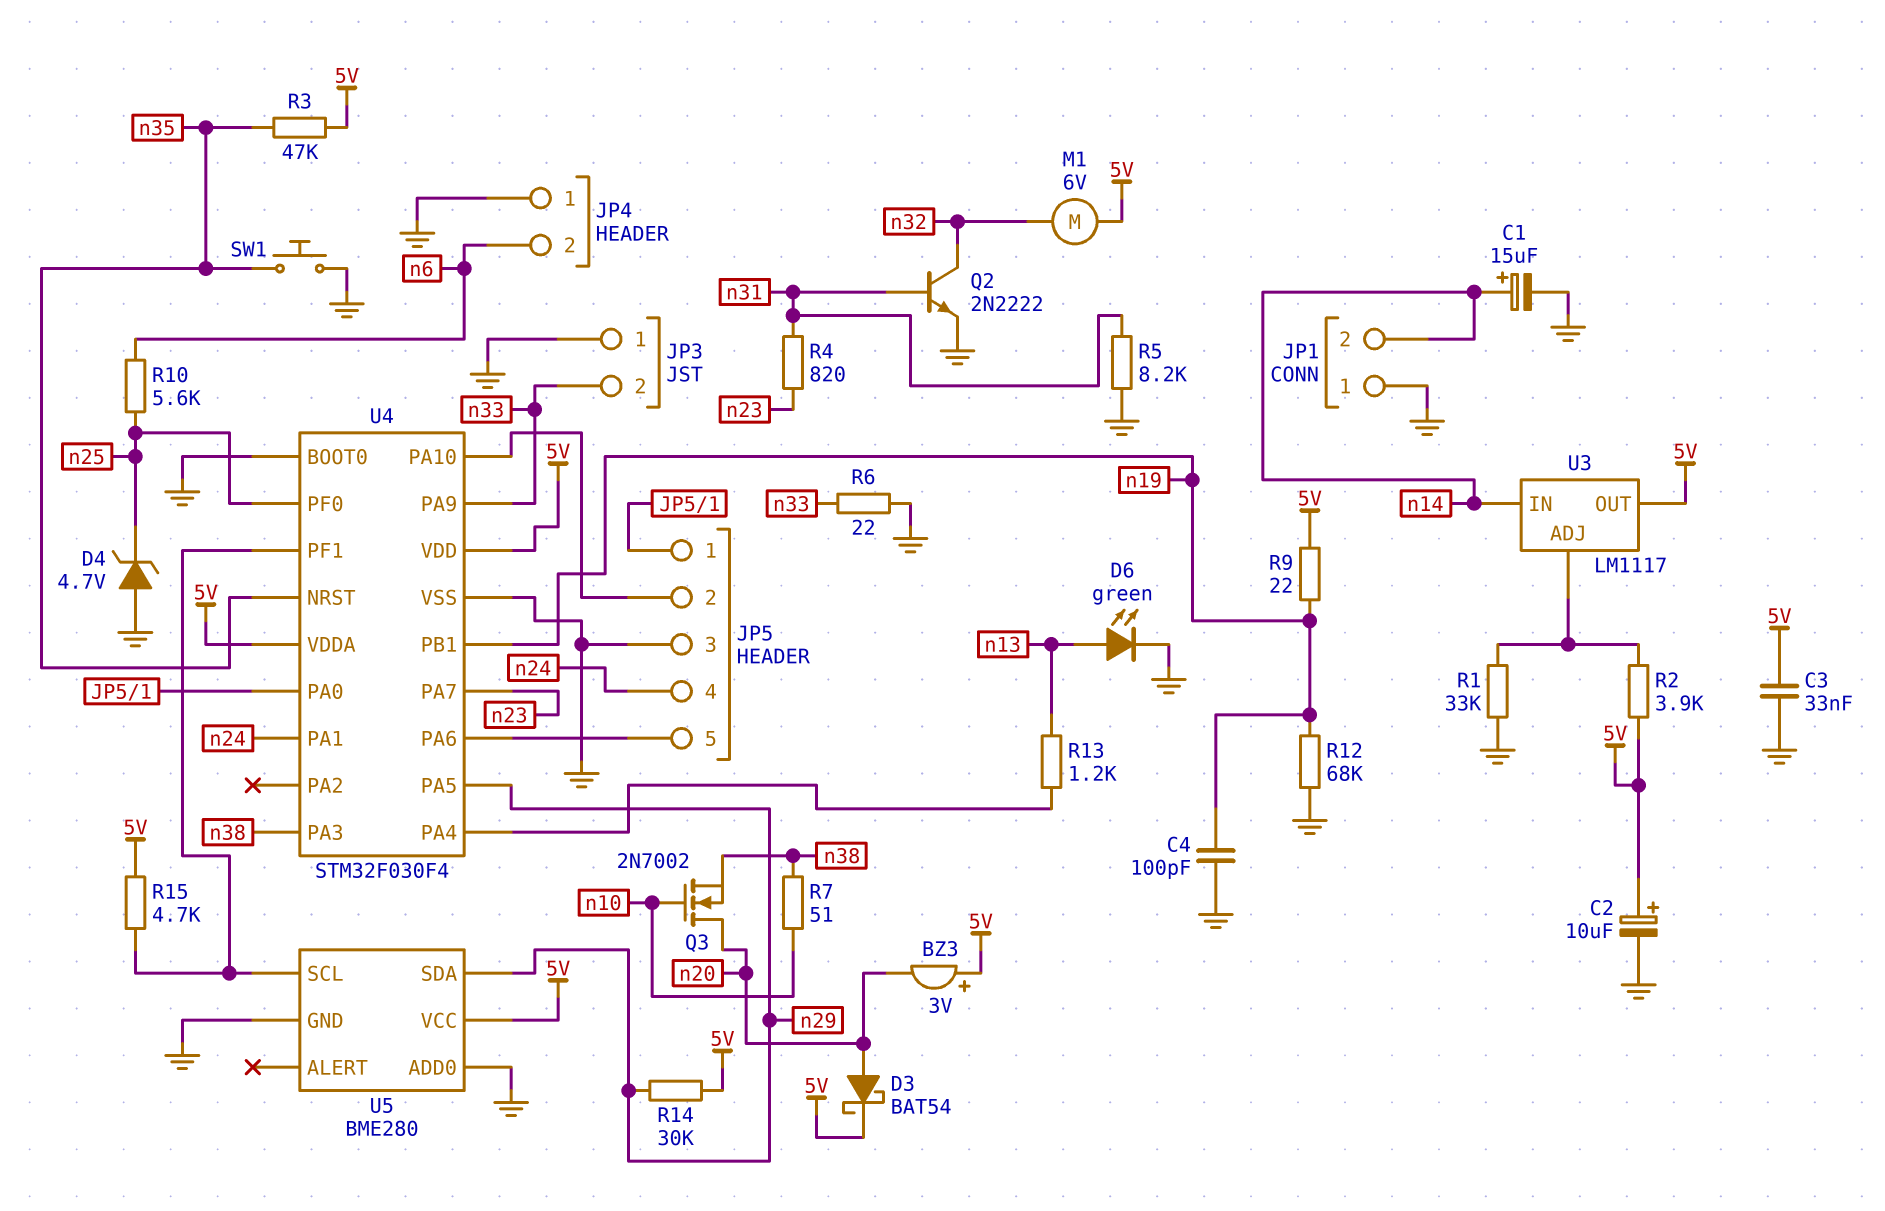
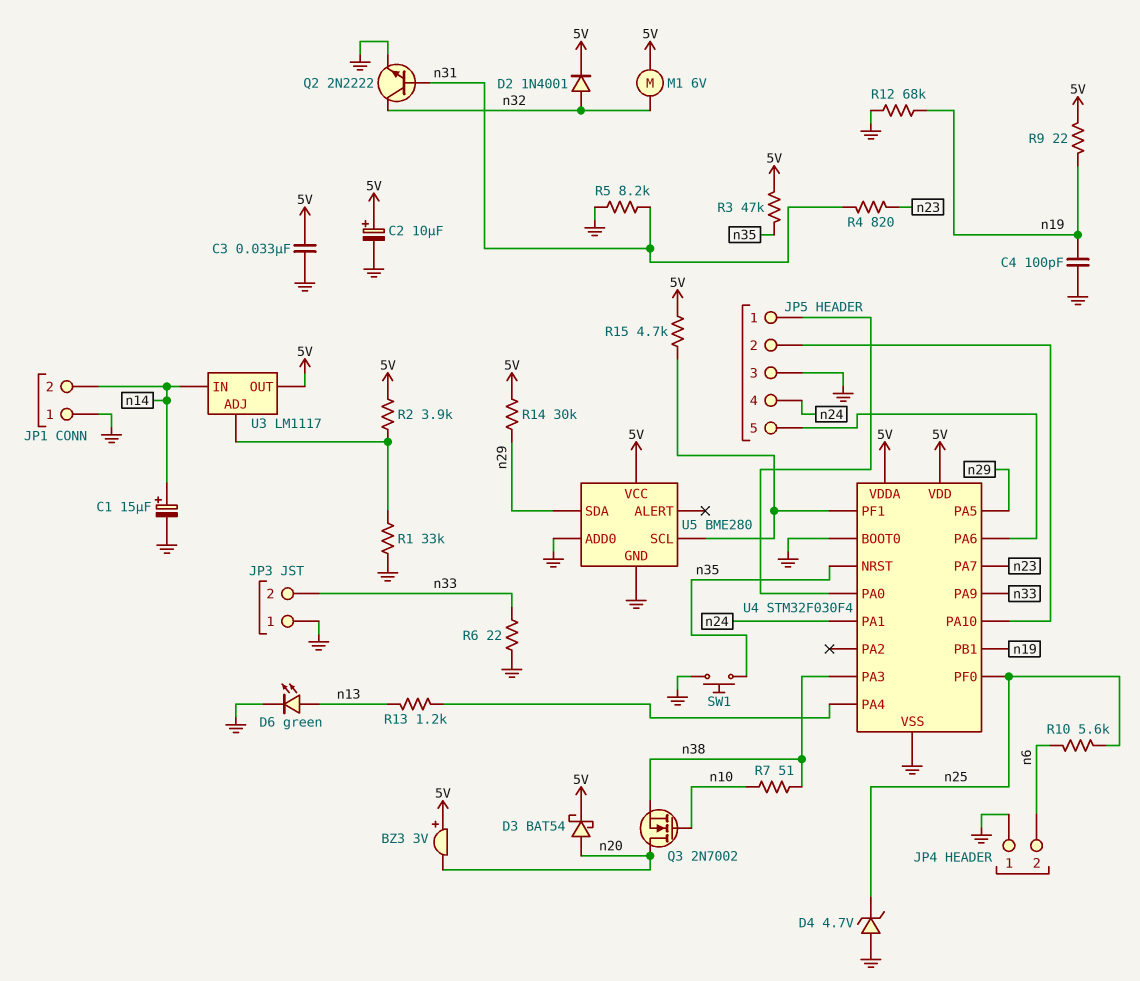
D2: none -> diode 1N4001 (A n32, K 5V)

